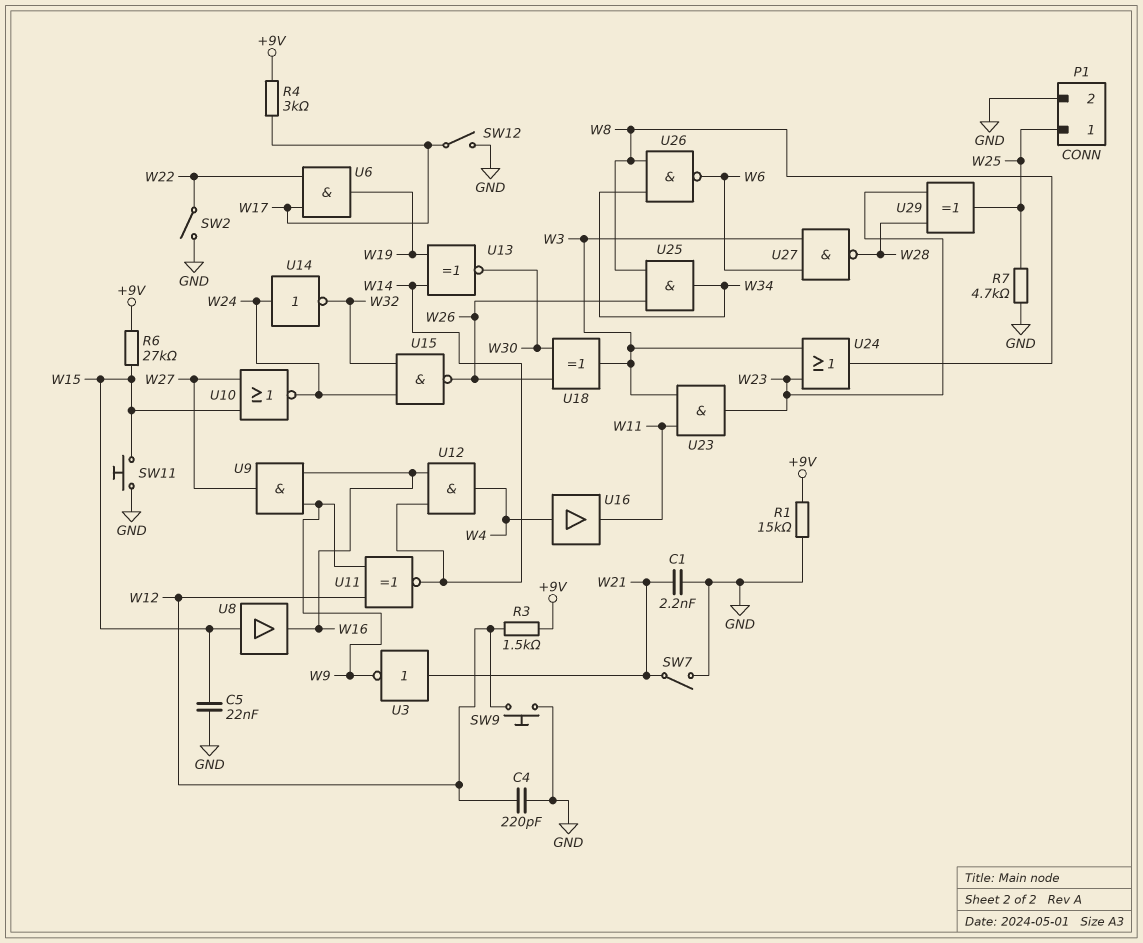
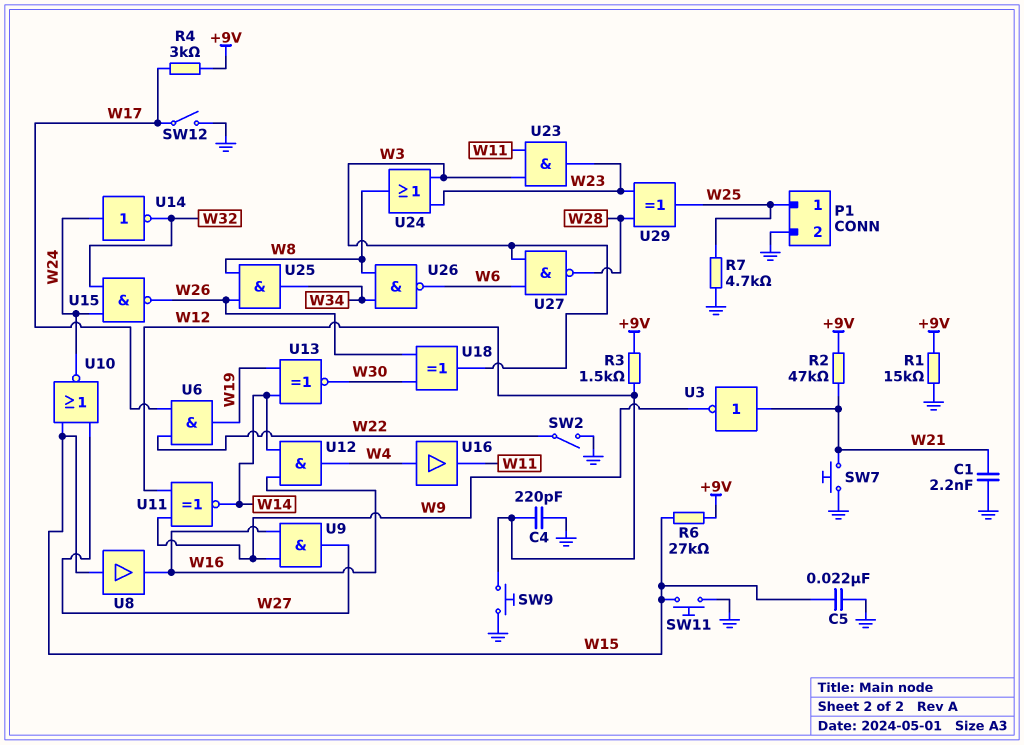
R2: none -> 47k (+9V, W21)
SW7: switch (GND, W21) -> button (GND, W21)

